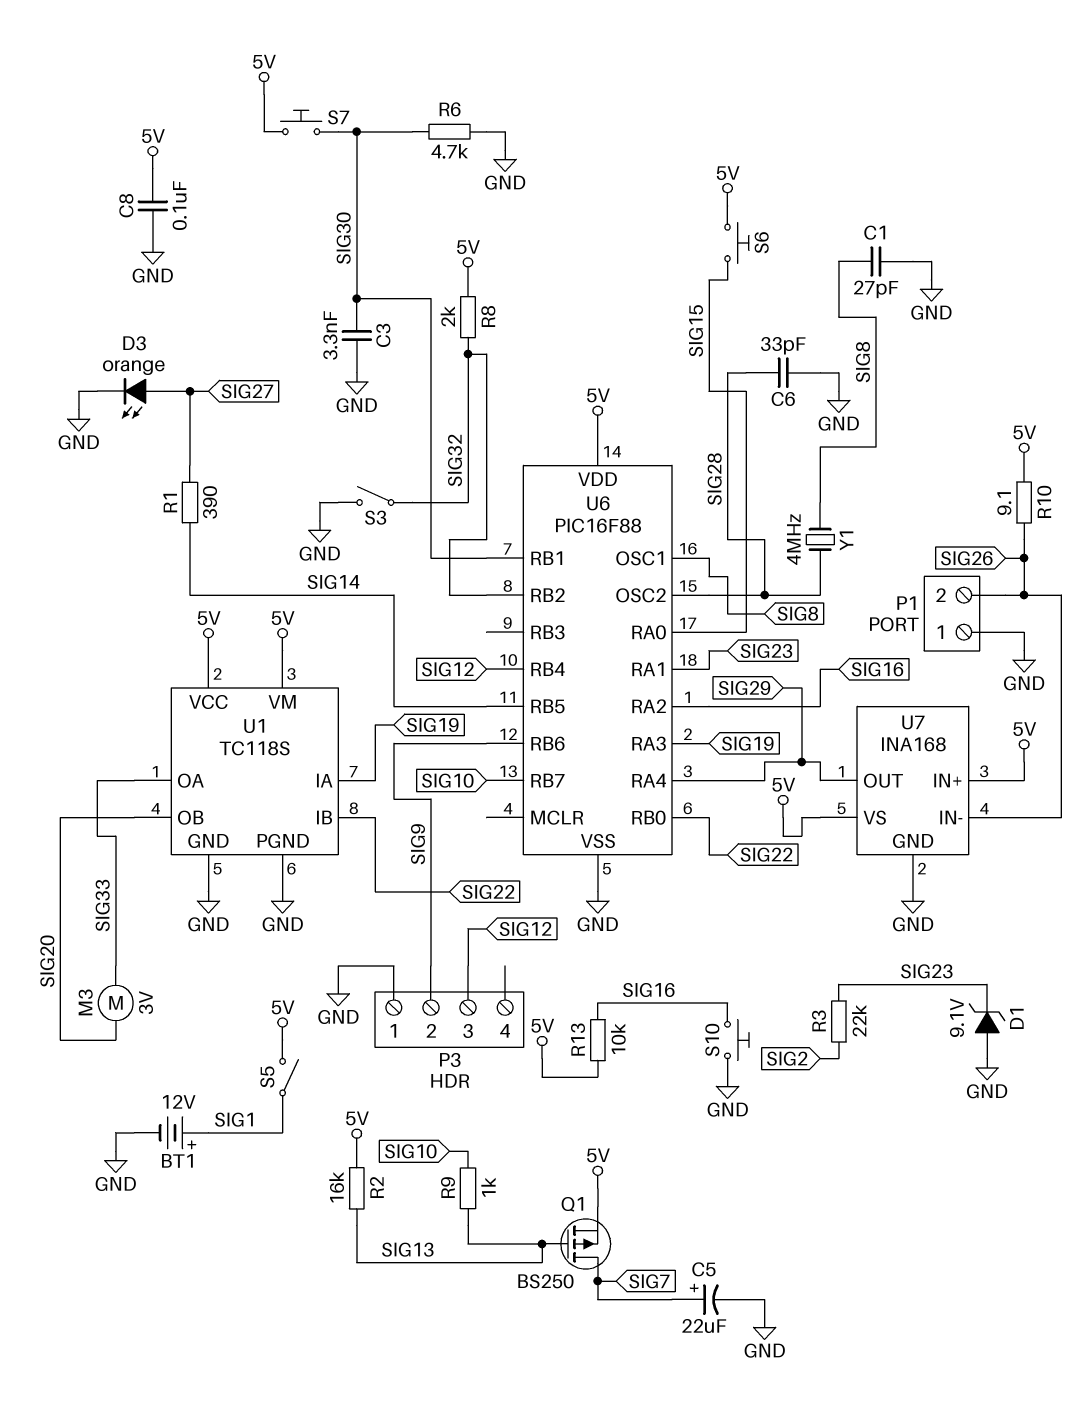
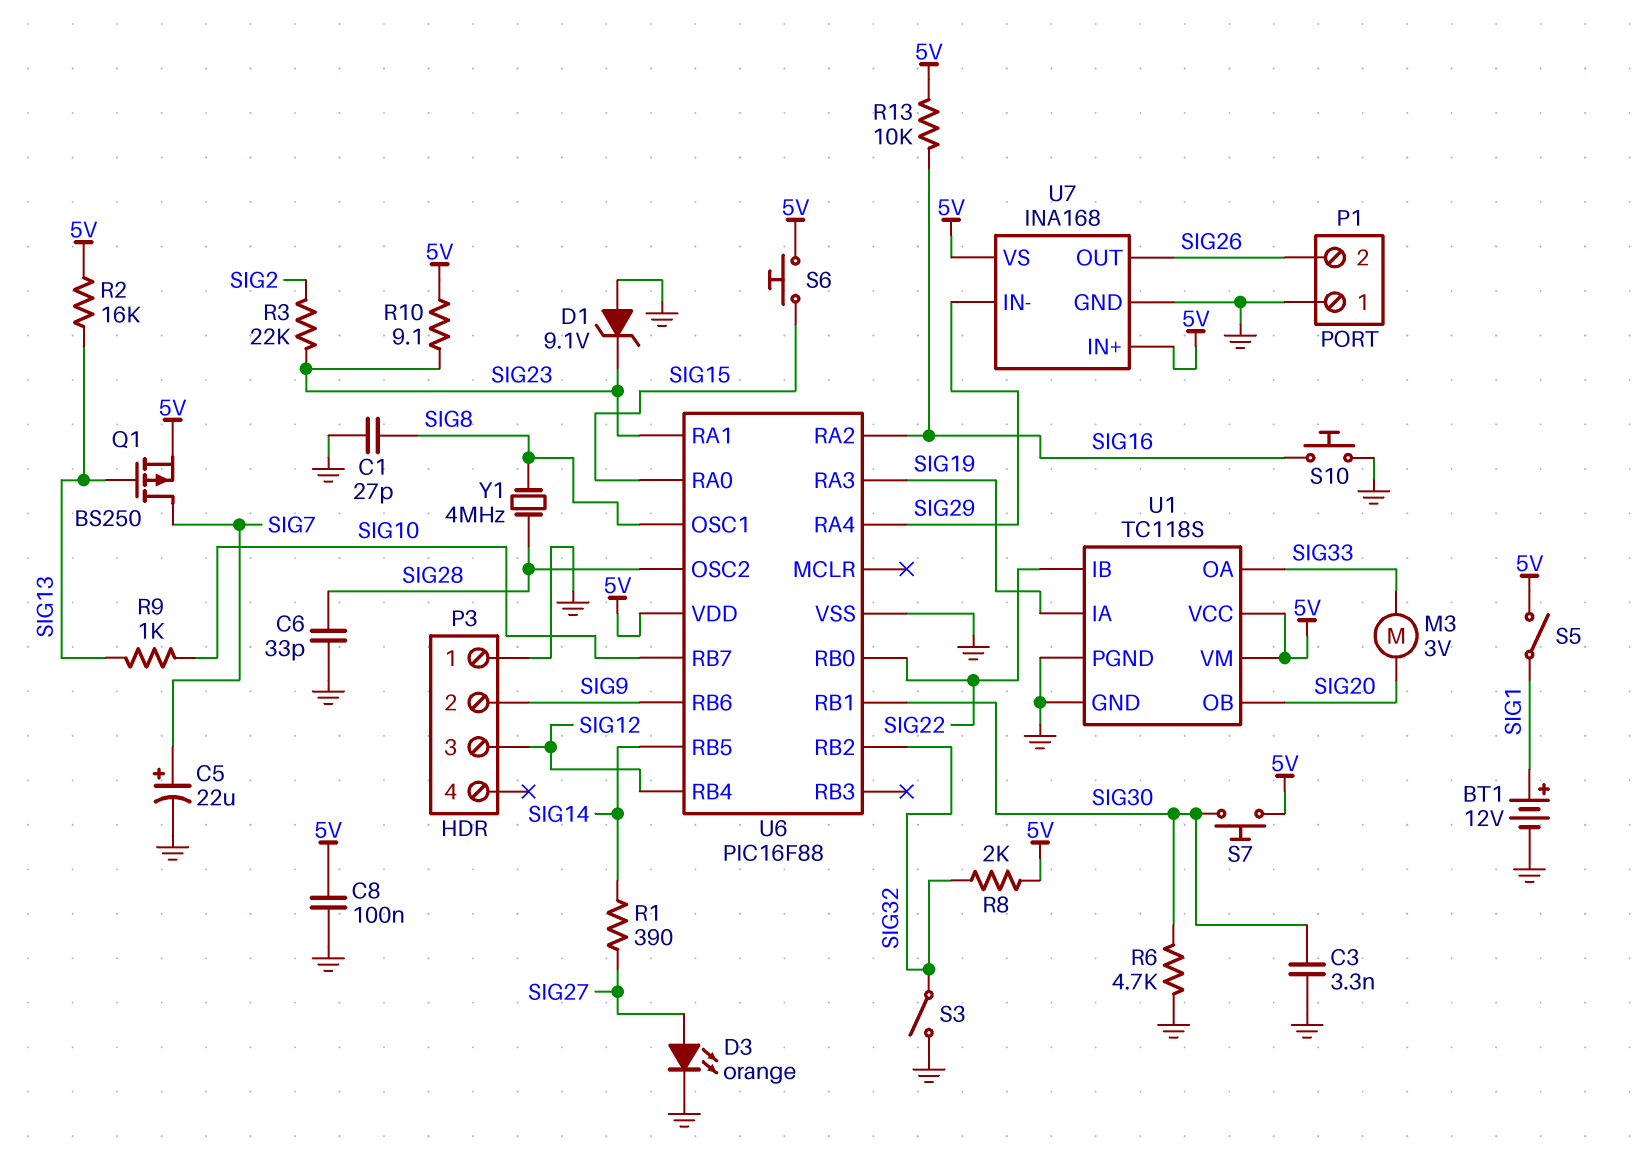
R10: 9.1 (5V, SIG26) -> 9.1 (5V, SIG23)
U7 pin IN-: SIG26 -> SIG29
U7 pin OUT: SIG29 -> SIG26

